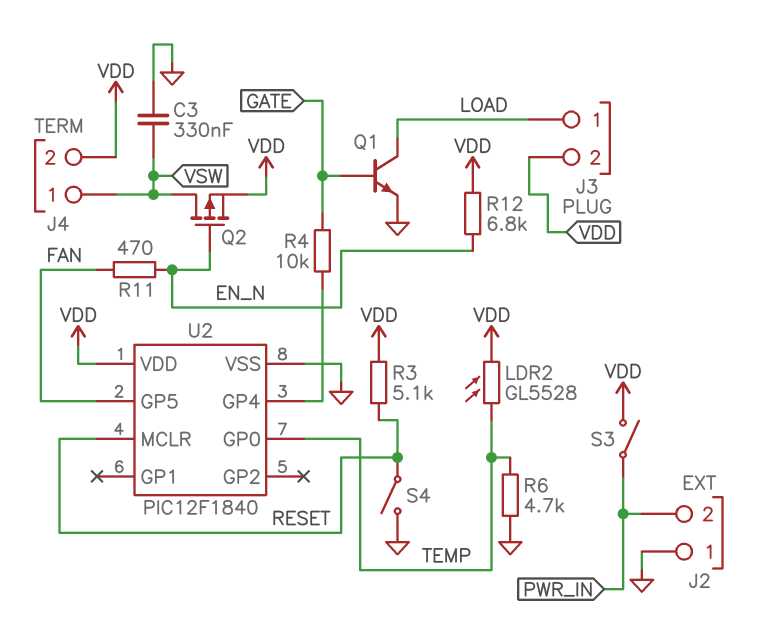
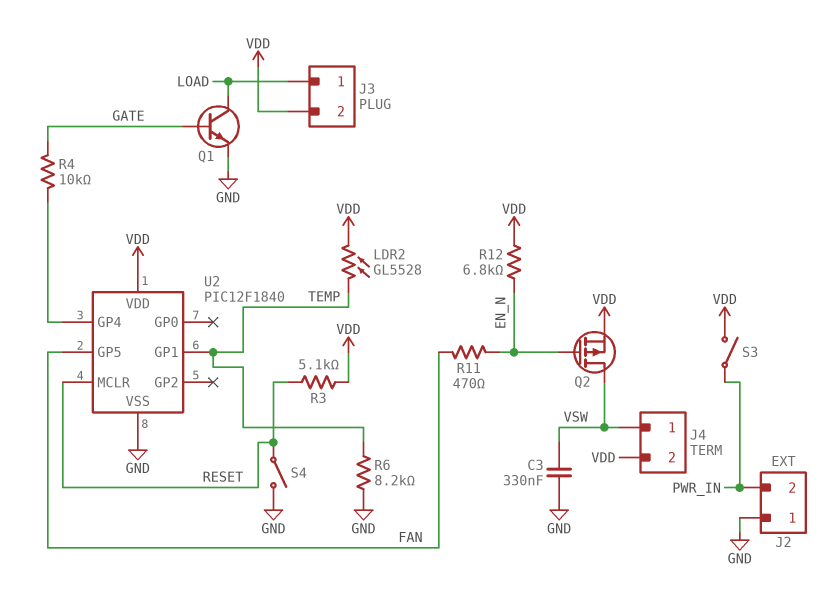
R6: 4.7k (GND, TEMP) -> 8.2k (GND, TEMP)
U2 pin GP0: TEMP -> none
U2 pin GP1: none -> TEMP

